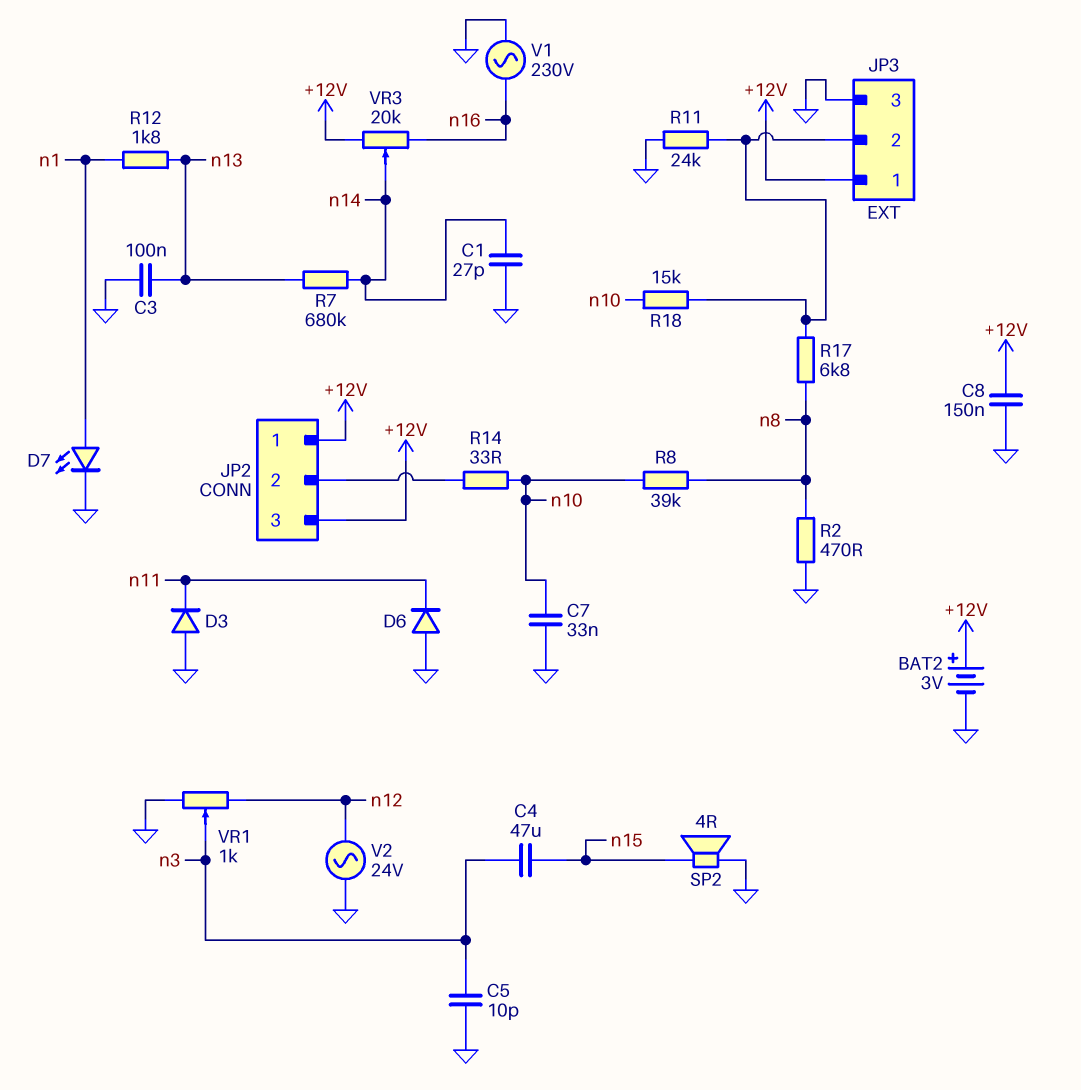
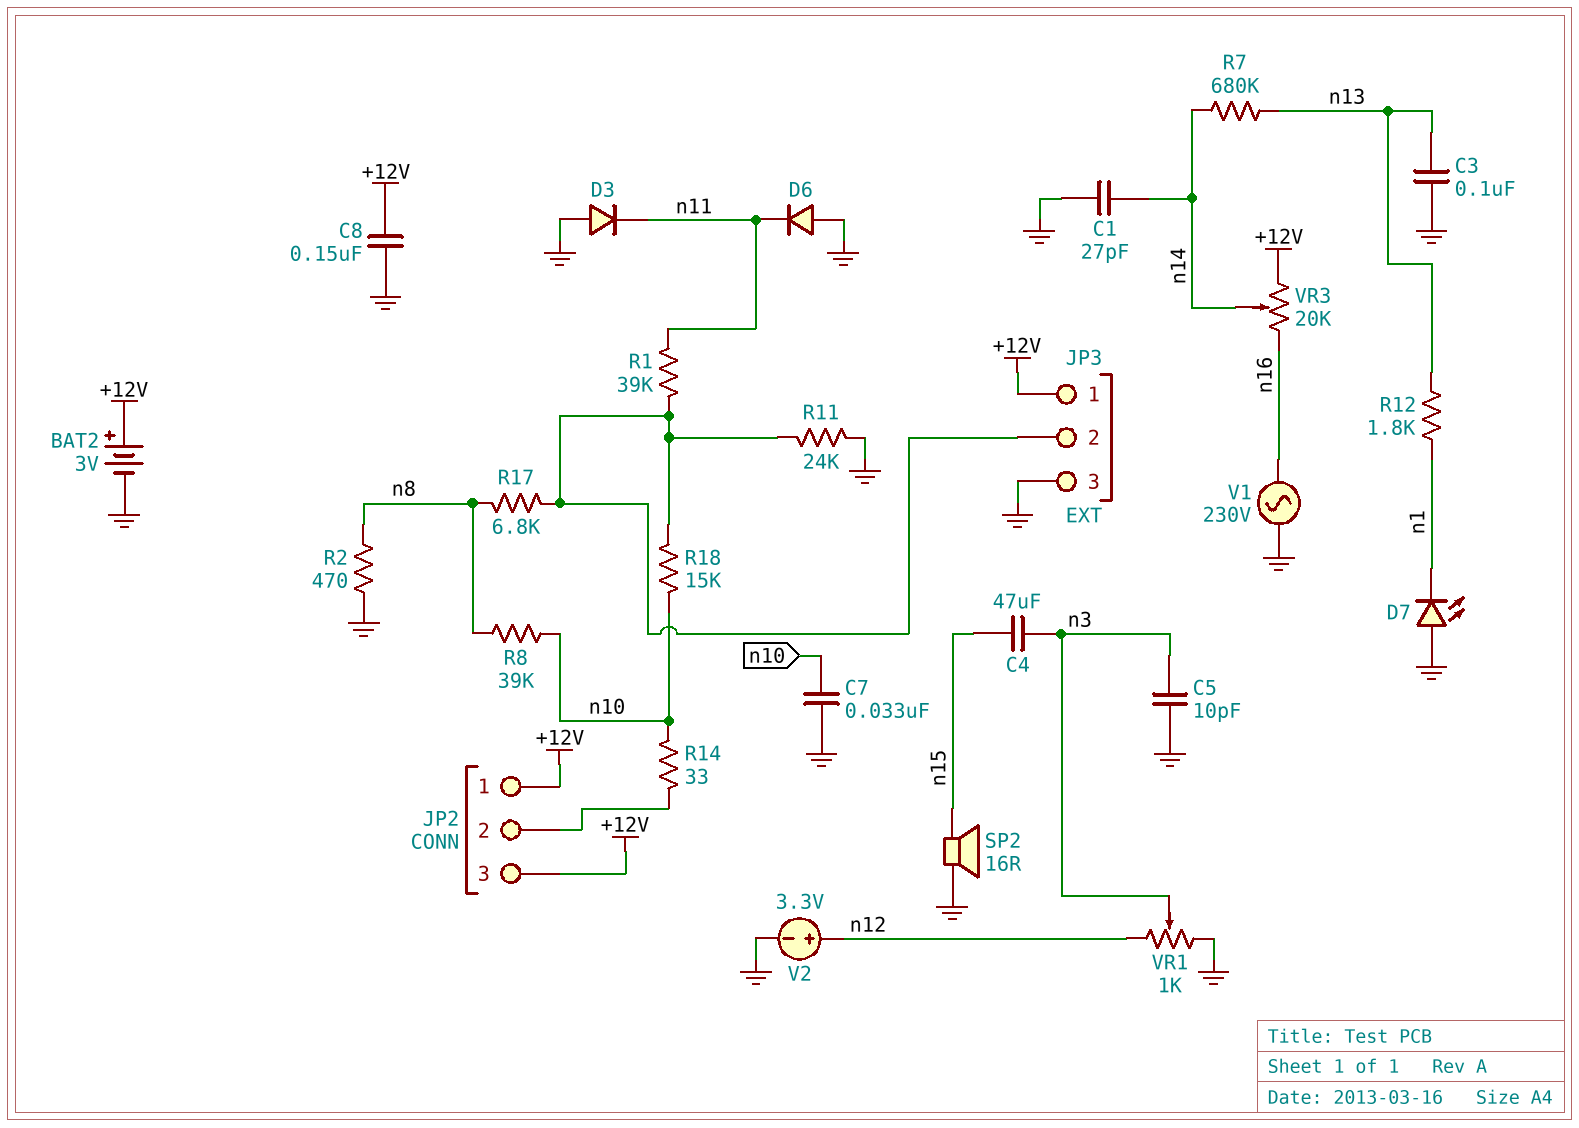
D7: LED (A n1, K GND) -> LED (A GND, K n1)
R1: none -> 39k (JP3/2, n11)
SP2: speaker 4R (GND, n15) -> speaker 16R (GND, n15)
V2: AC 24V (GND, n12) -> 3.3V (plus n12, minus GND)

